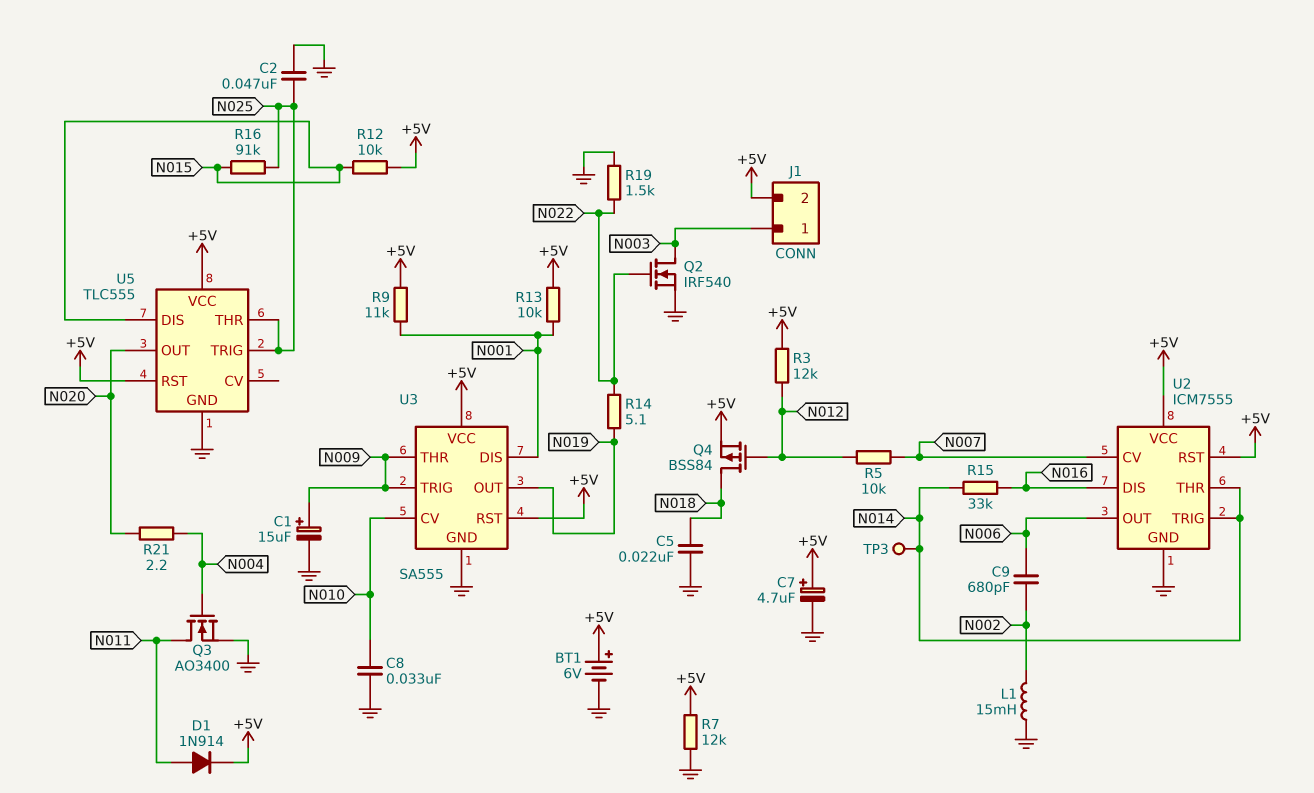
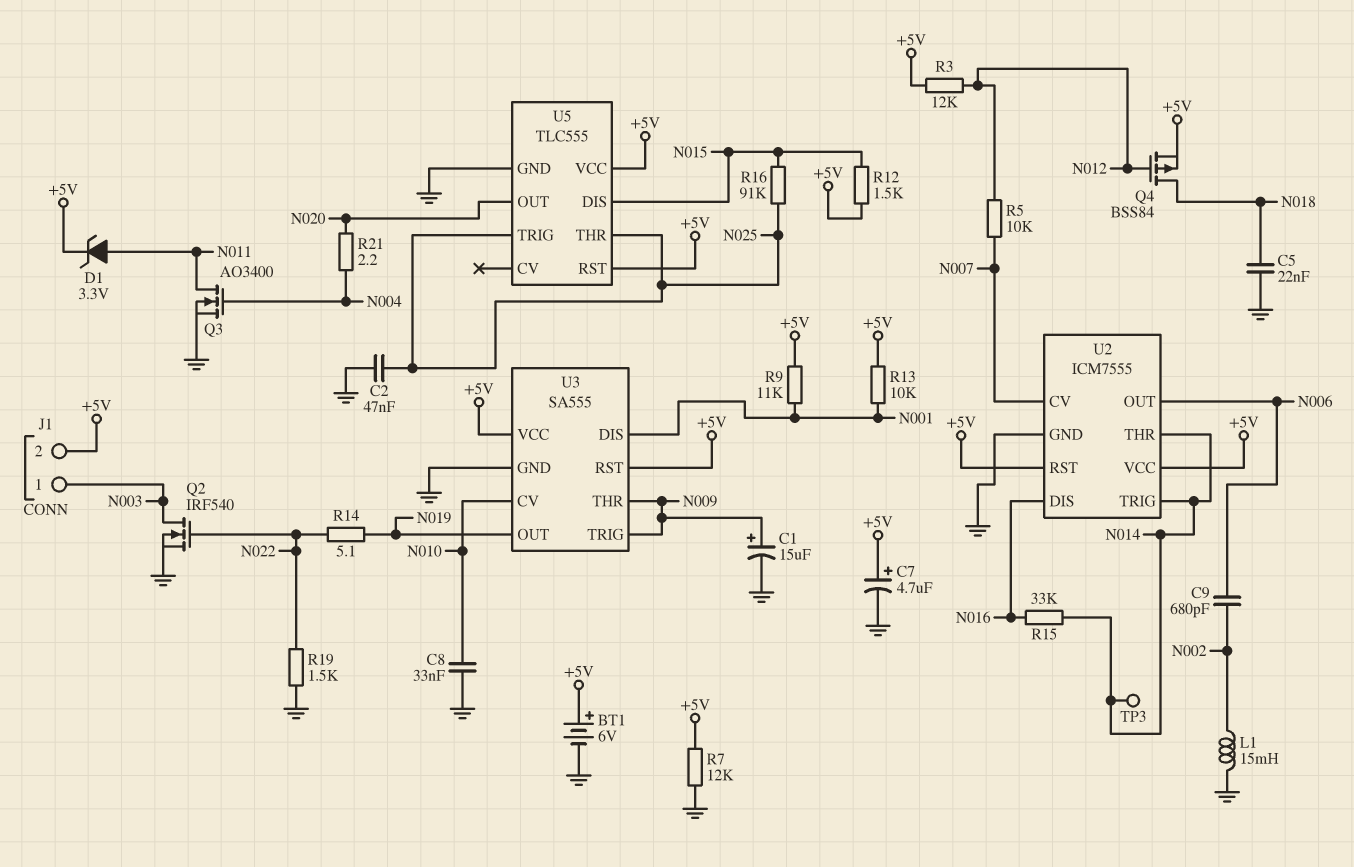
D1: diode 1N914 (A N011, K +5V) -> zener 3.3V (A N011, K +5V)
R12: 10k (+5V, N015) -> 1.5k (+5V, N015)

